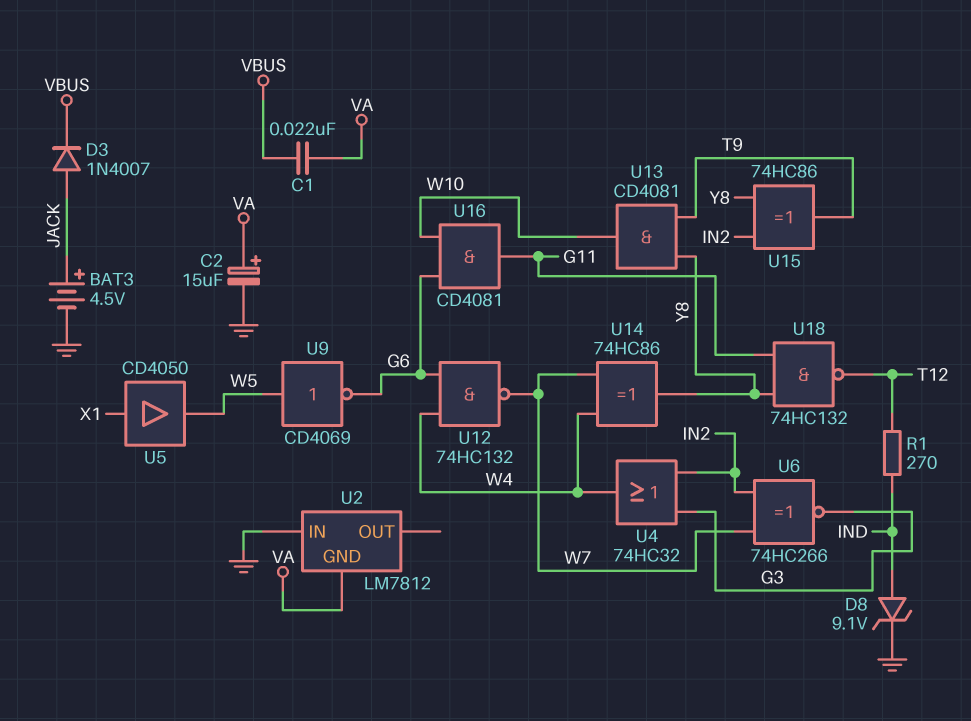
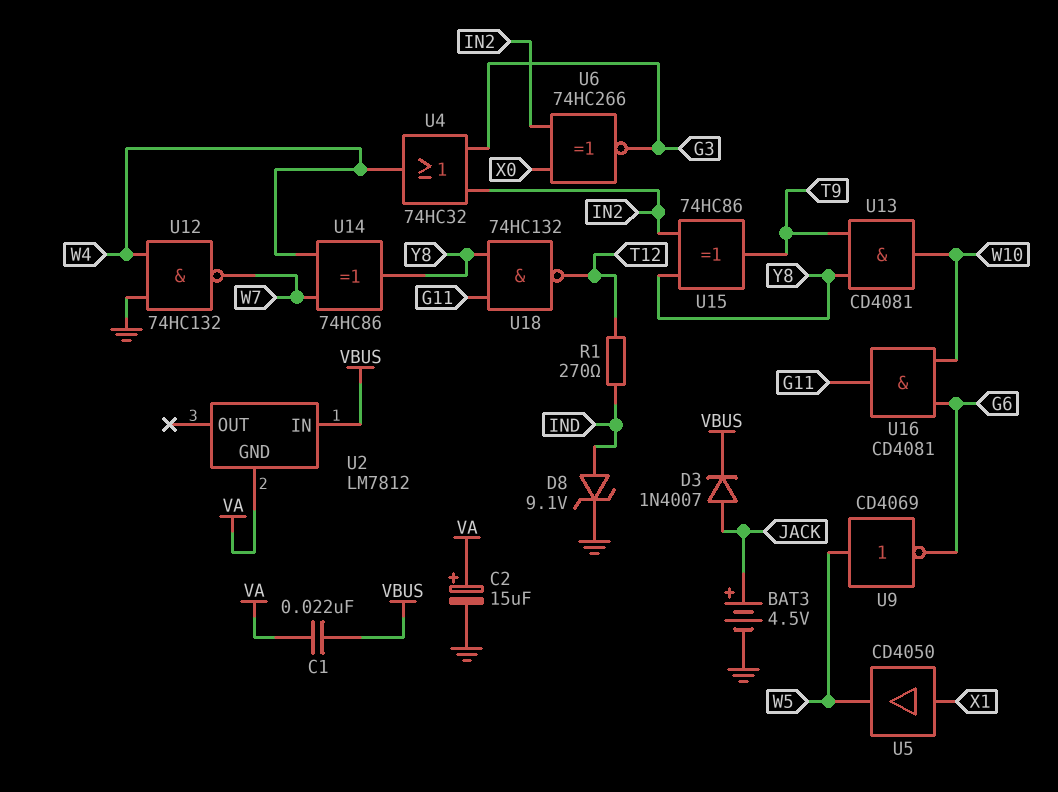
U2 pin IN: GND -> VBUS
U6: XNOR 74HC266 (in IN2, in W7, out G3) -> XNOR 74HC266 (in IN2, in X0, out G3)
U12: NAND 74HC132 (in G6, in W4, out W7) -> NAND 74HC132 (in GND, in W4, out W7)

